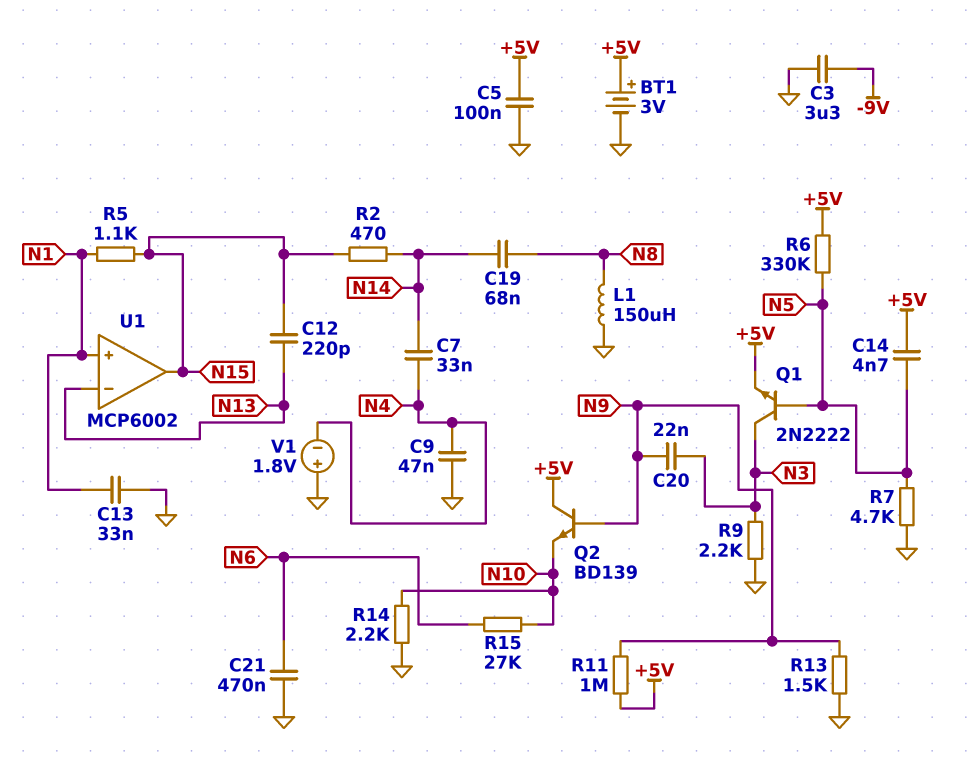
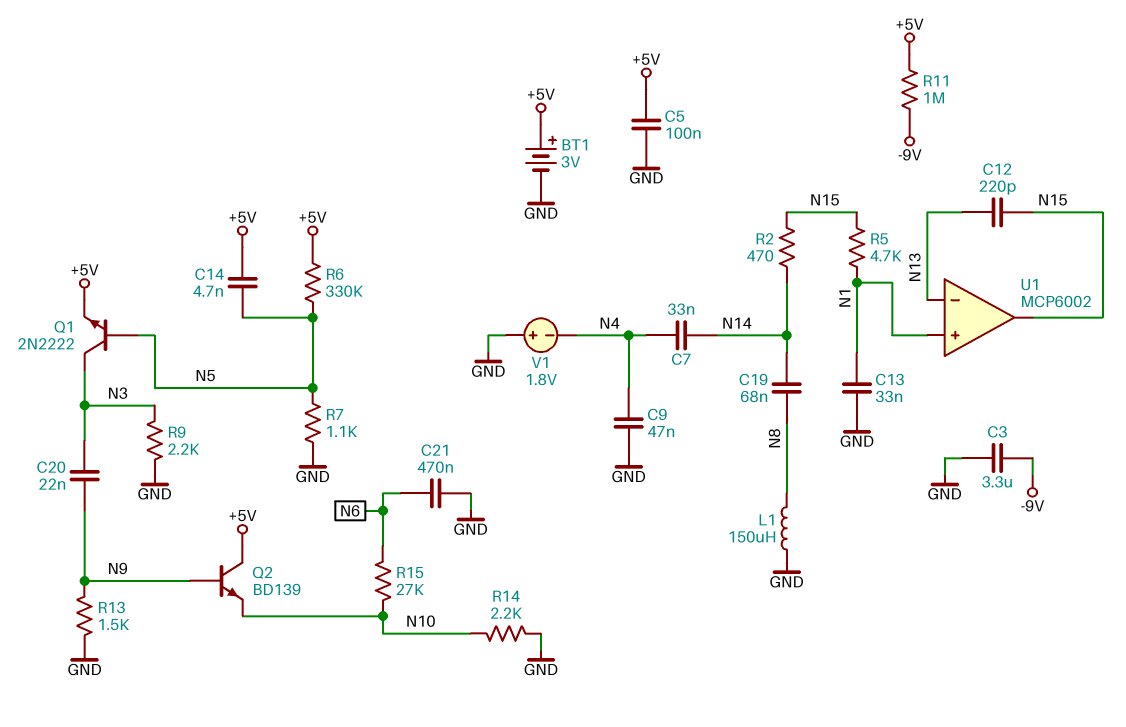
R5: 1.1k (N1, N15) -> 4.7k (N1, N15)
R7: 4.7k (GND, N5) -> 1.1k (GND, N5)
R11: 1M (+5V, N9) -> 1M (+5V, -9V)

